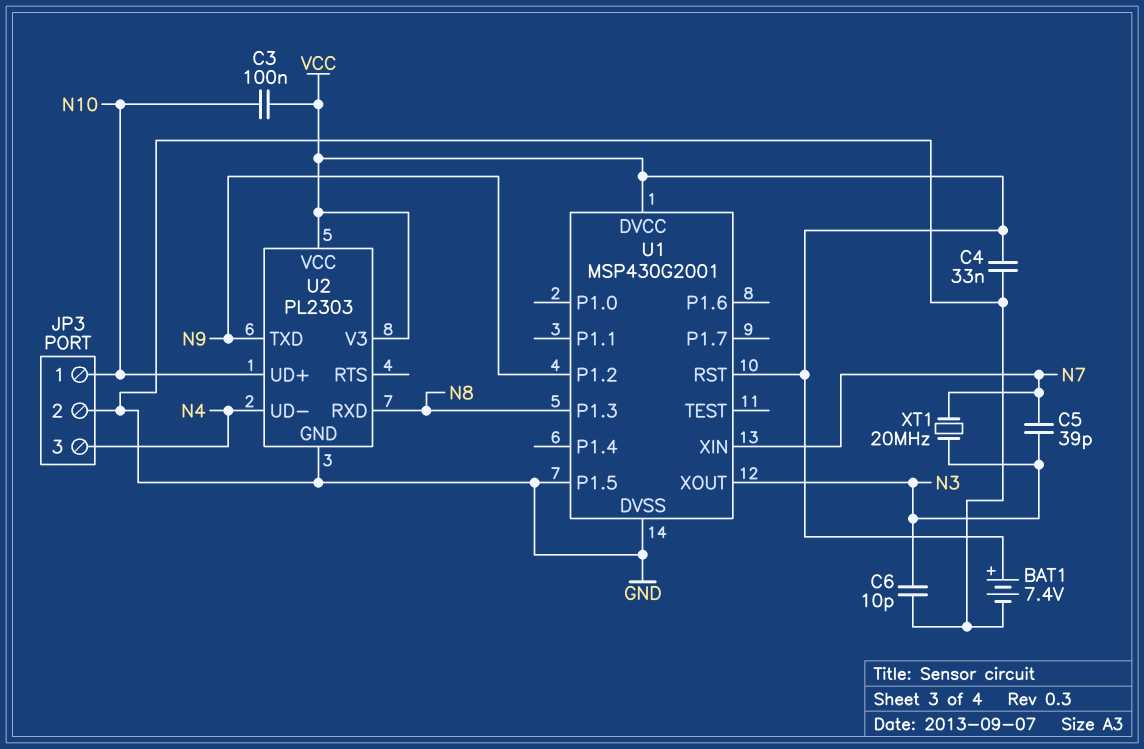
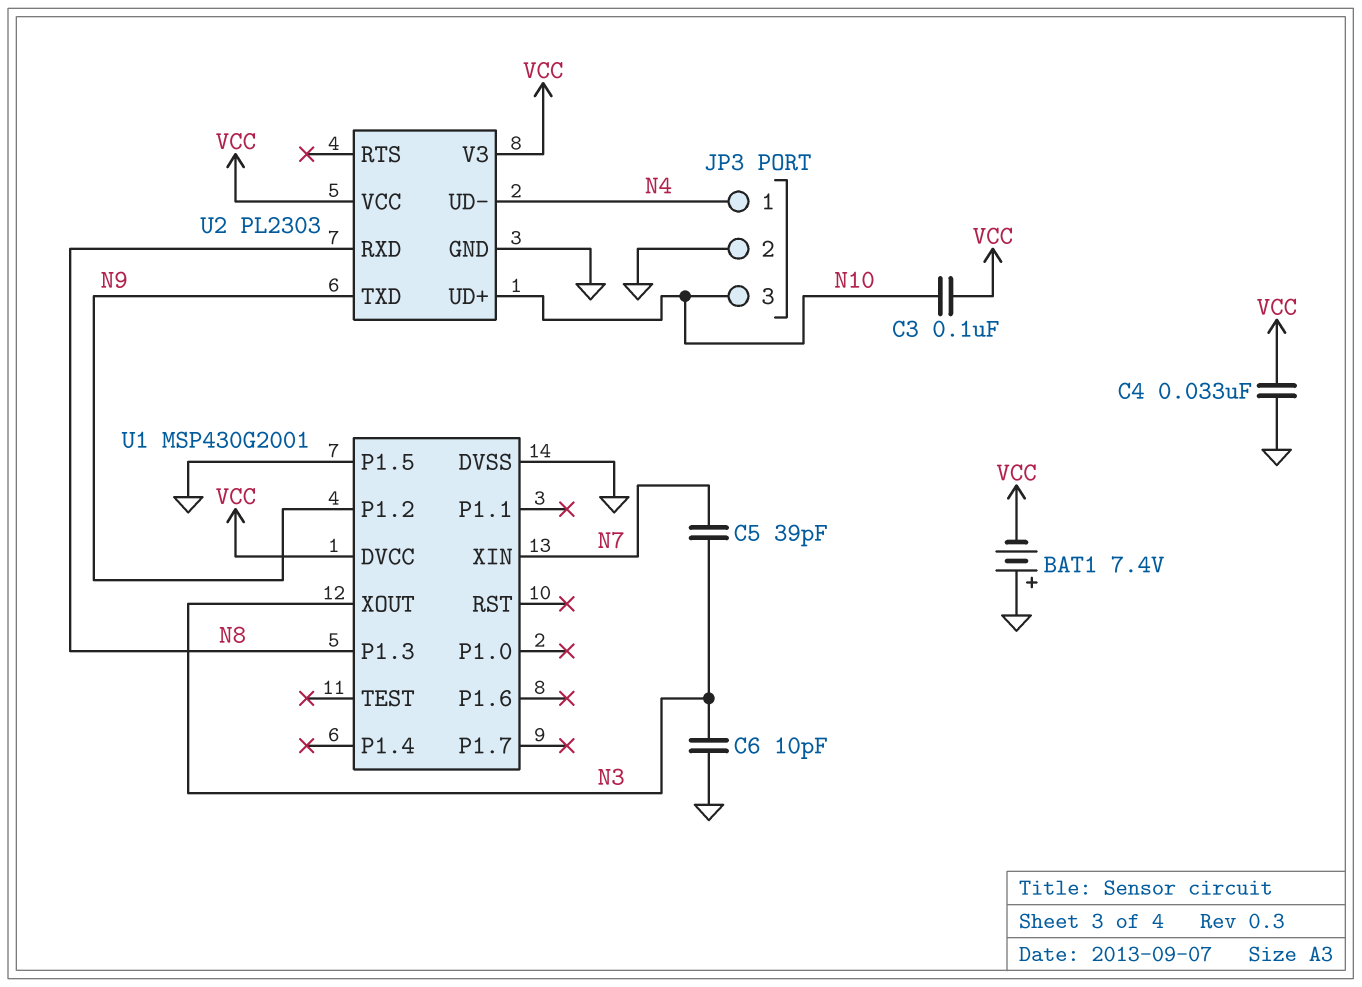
BAT1: 7.4V (plus VCC, minus GND) -> 7.4V (plus GND, minus VCC)
JP3 pin 1: N10 -> N4
JP3 pin 3: N4 -> N10
U1 pin RST: VCC -> none
XT1: 20MHz (N3, N7) -> none

